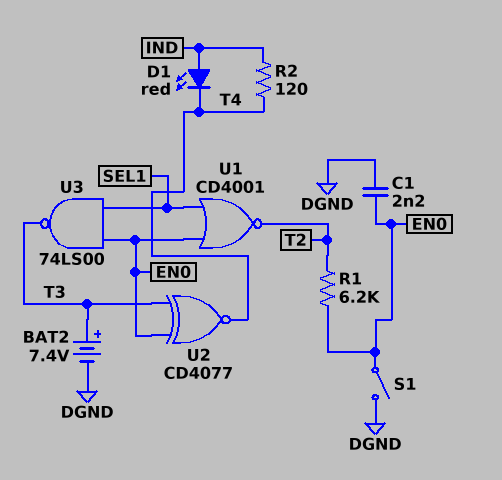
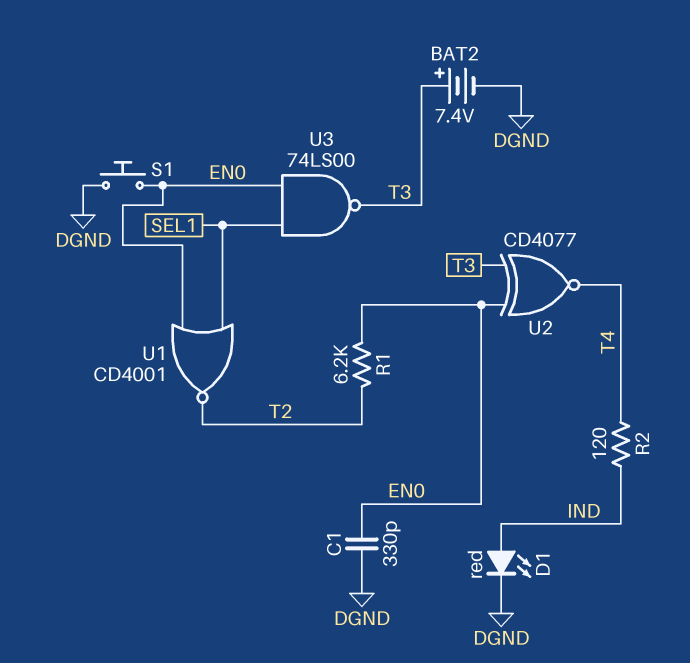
C1: 2.2nF (DGND, EN0) -> 330pF (DGND, EN0)
D1: LED red (A IND, K T4) -> LED red (A IND, K DGND)
S1: switch (DGND, EN0) -> button (DGND, EN0)

